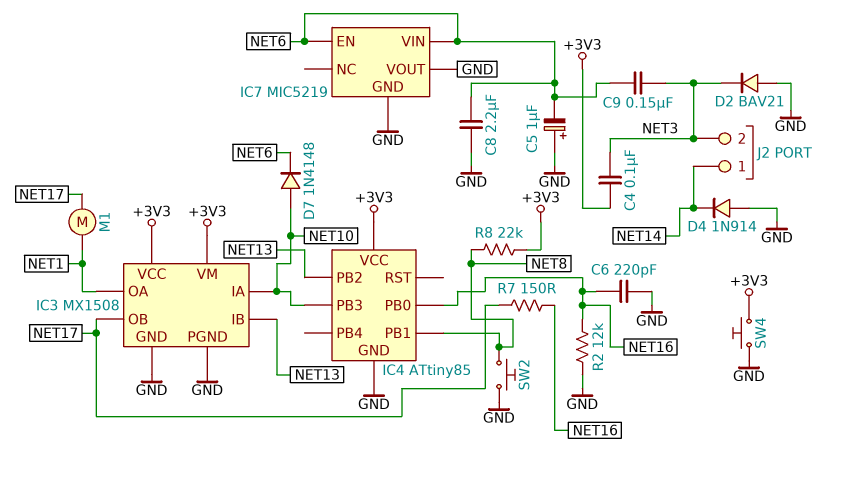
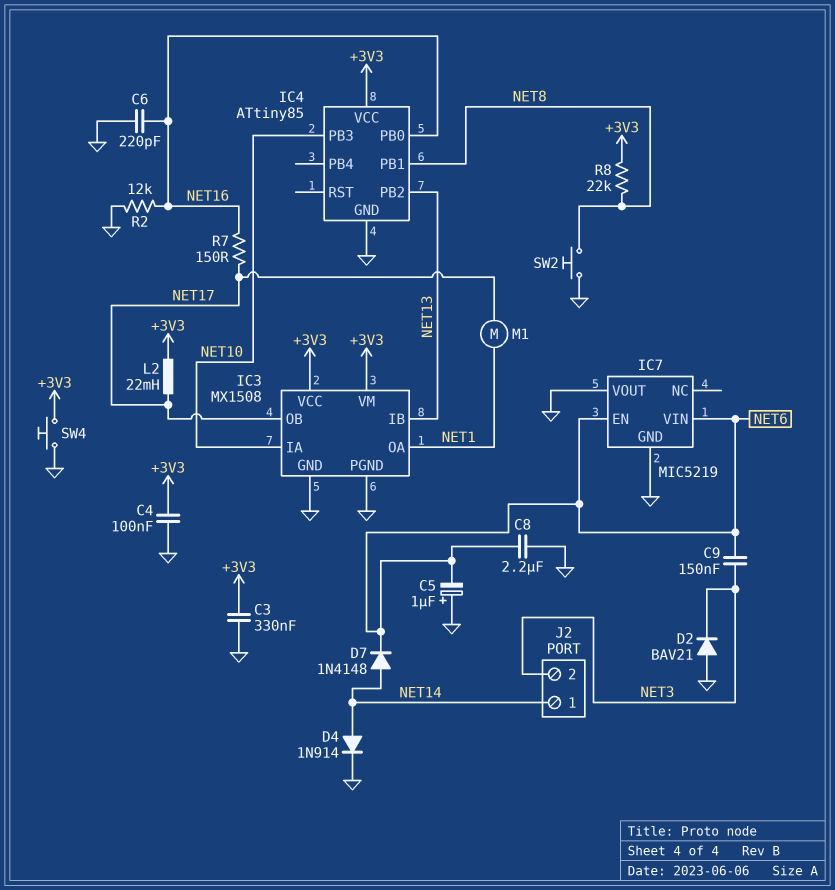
C3: none -> 330nF (+3V3, GND)
C4: 100nF (+3V3, NET3) -> 100nF (+3V3, GND)
D4: diode 1N914 (A GND, K NET14) -> diode 1N914 (A NET14, K GND)
D7: diode 1N4148 (A NET10, K NET6) -> diode 1N4148 (A NET14, K NET6)
L2: none -> 22mH (+3V3, NET17)

